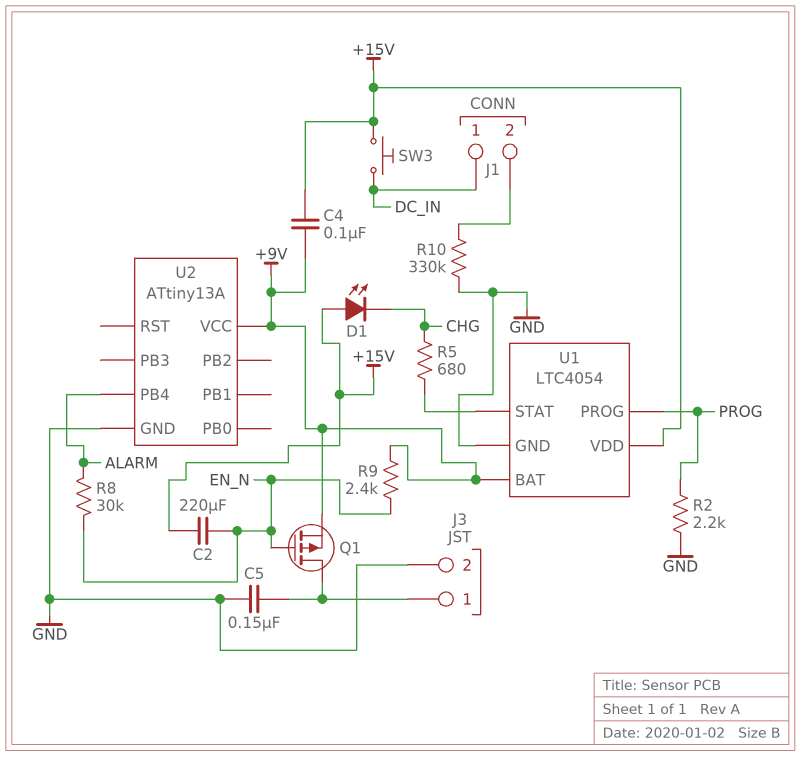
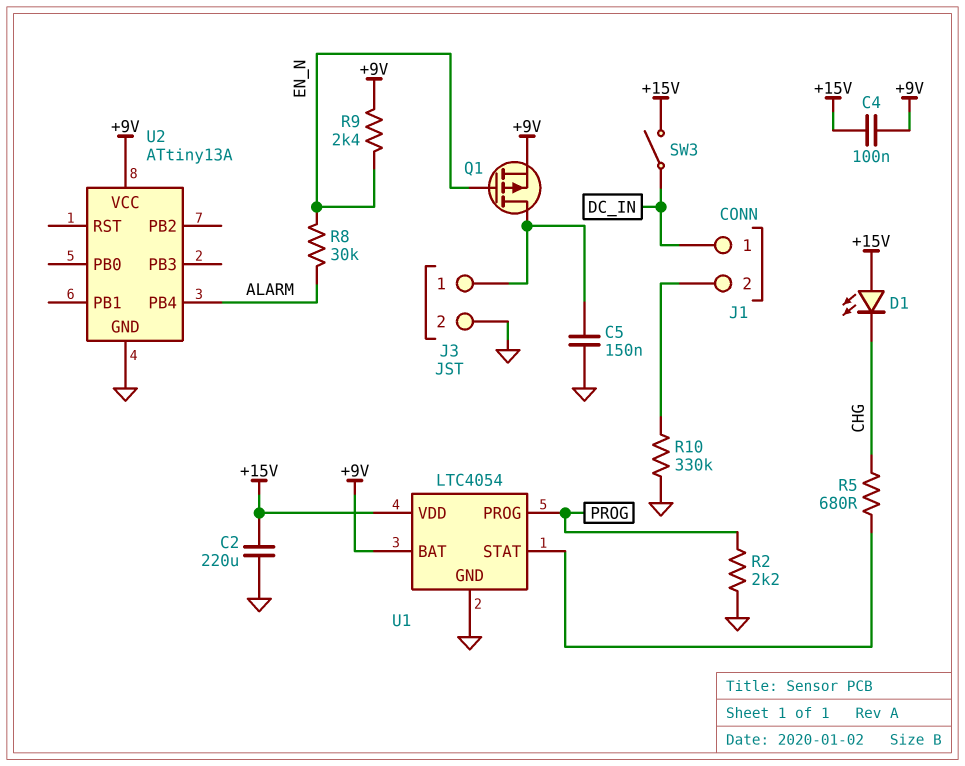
C2: 220uF (+15V, EN_N) -> 220uF (+15V, GND)
SW3: button (+15V, DC_IN) -> switch (+15V, DC_IN)

